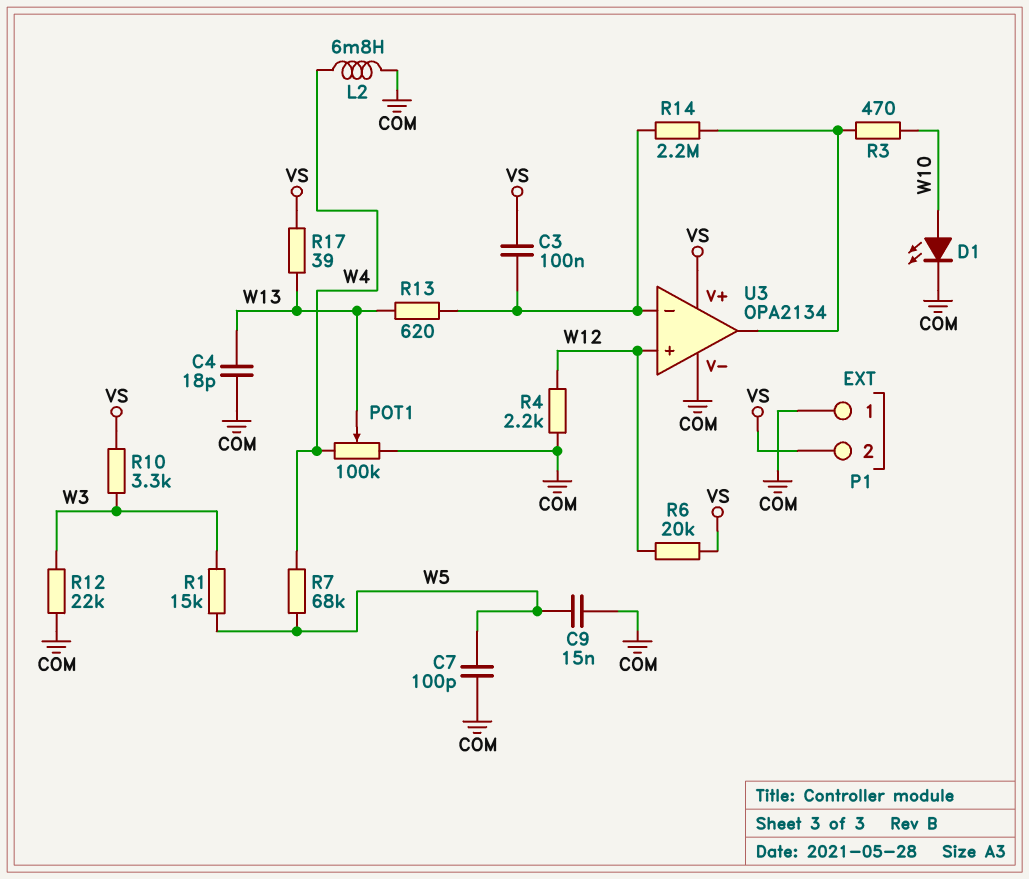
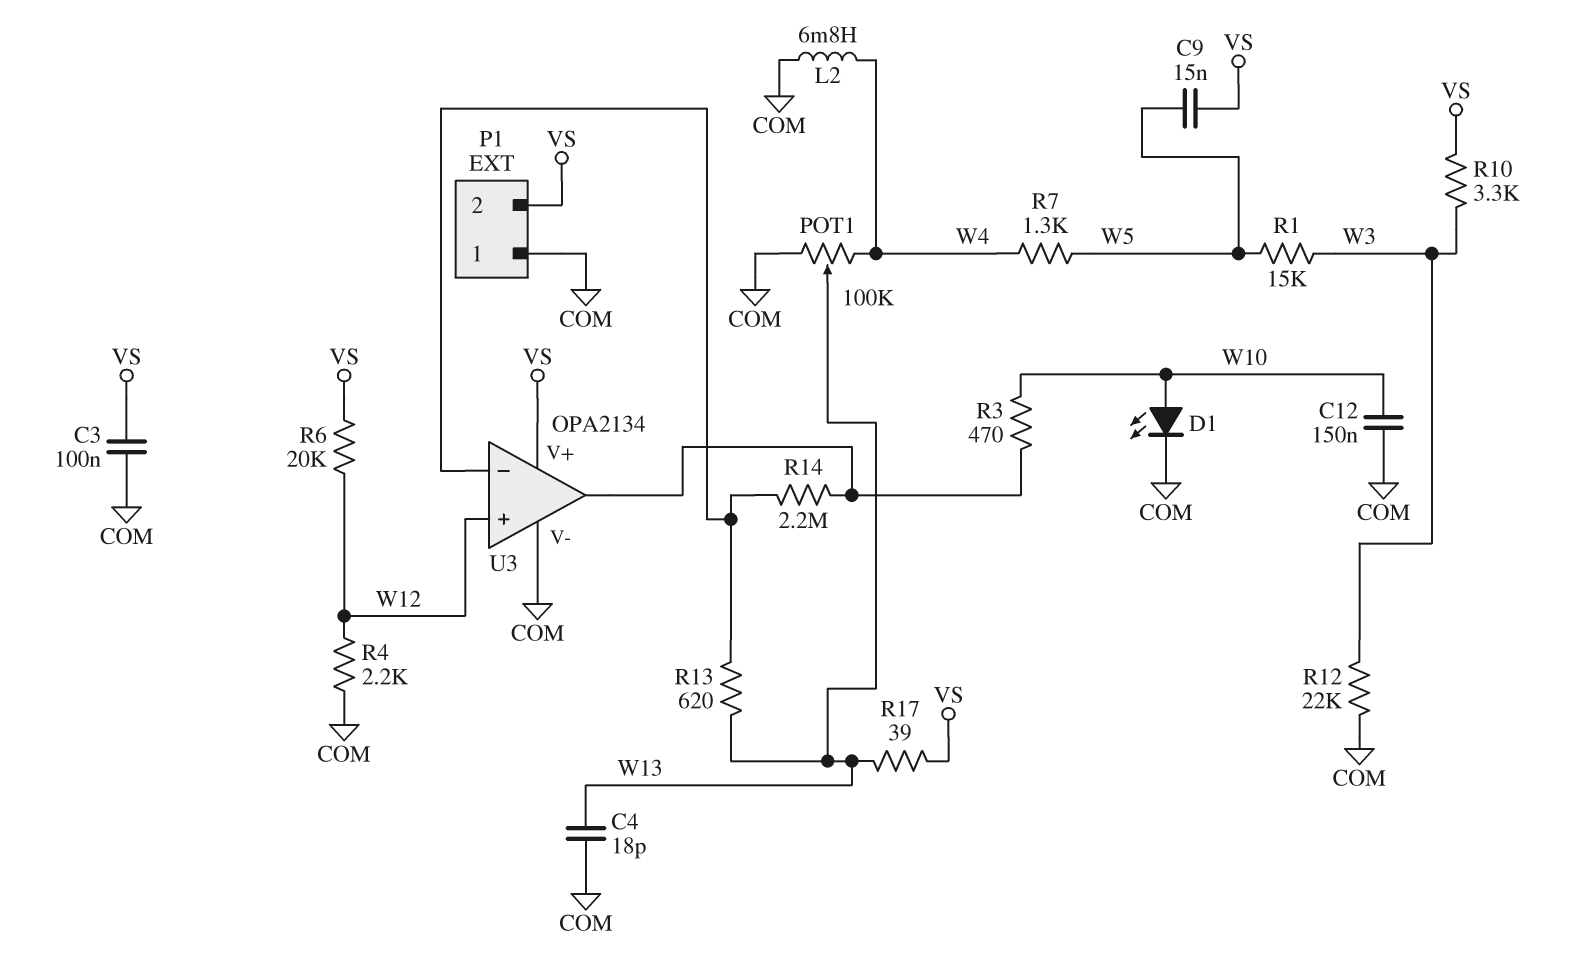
C3: 100nF (U3/in-, VS) -> 100nF (COM, VS)
C7: 100pF (COM, W5) -> none
C9: 15nF (COM, W5) -> 15nF (VS, W5)
C12: none -> 150nF (COM, W10)
R7: 68k (W4, W5) -> 1.3k (W4, W5)

